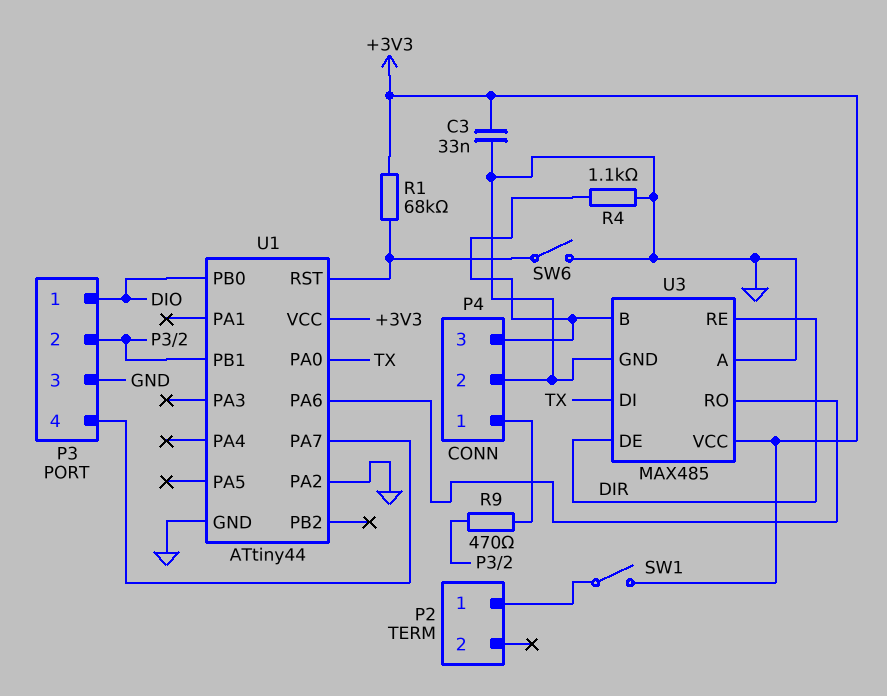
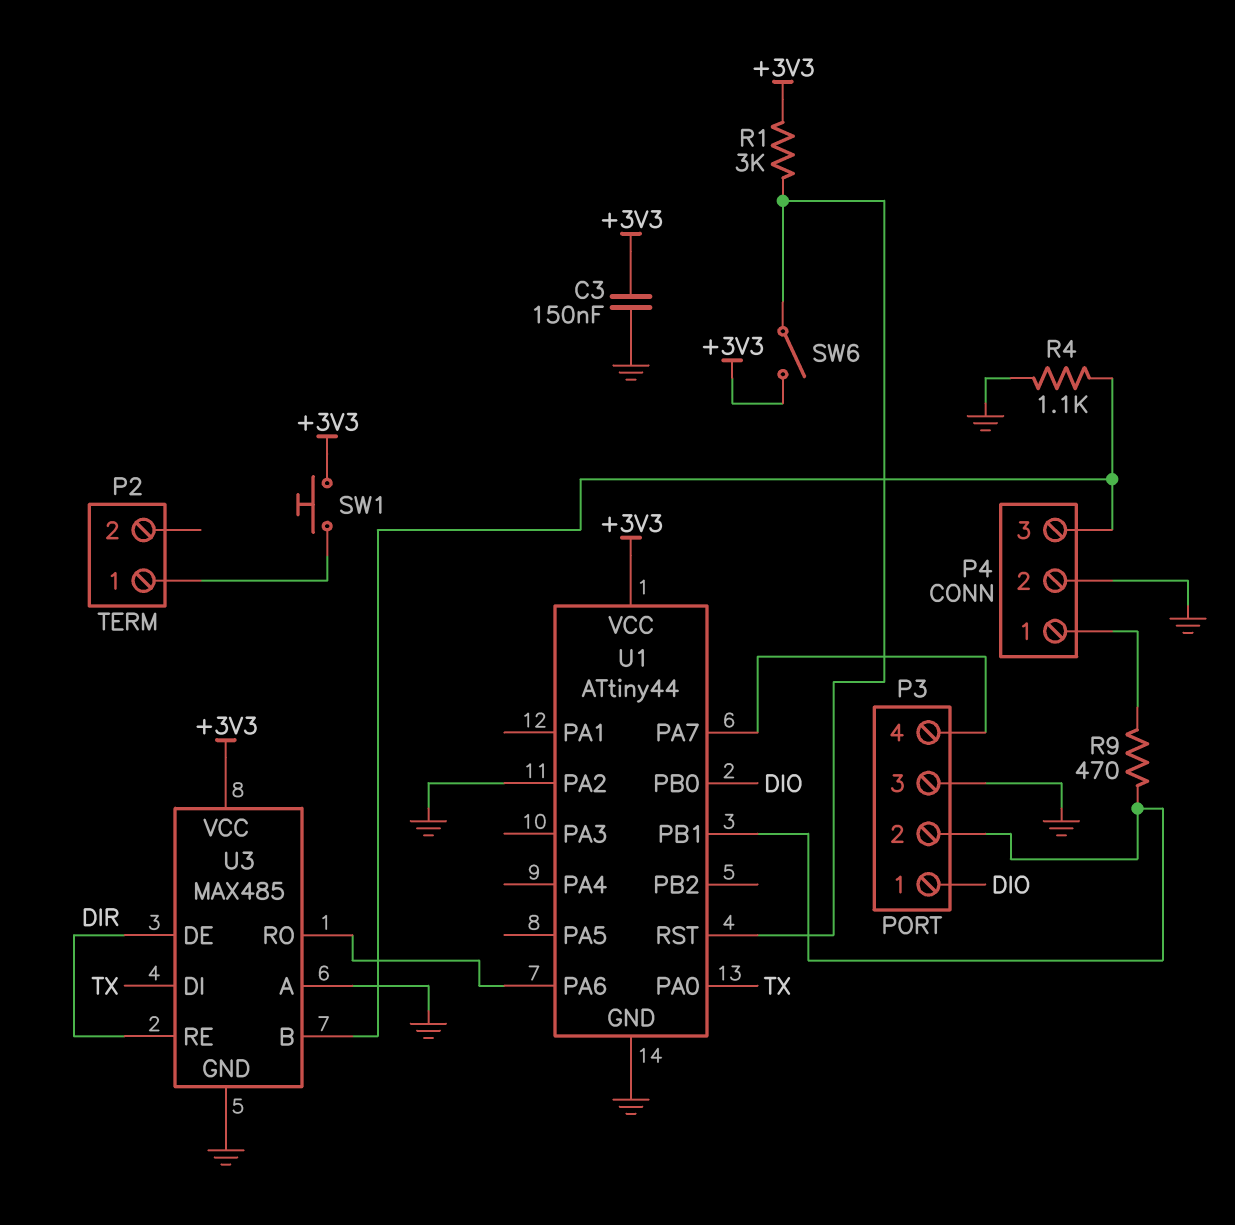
C3: 33nF (+3V3, GND) -> 150nF (+3V3, GND)
R1: 68k (+3V3, U1/RST) -> 3k (+3V3, U1/RST)
SW1: switch (+3V3, P2/1) -> button (+3V3, P2/1)
SW6: switch (GND, U1/RST) -> switch (+3V3, U1/RST)

